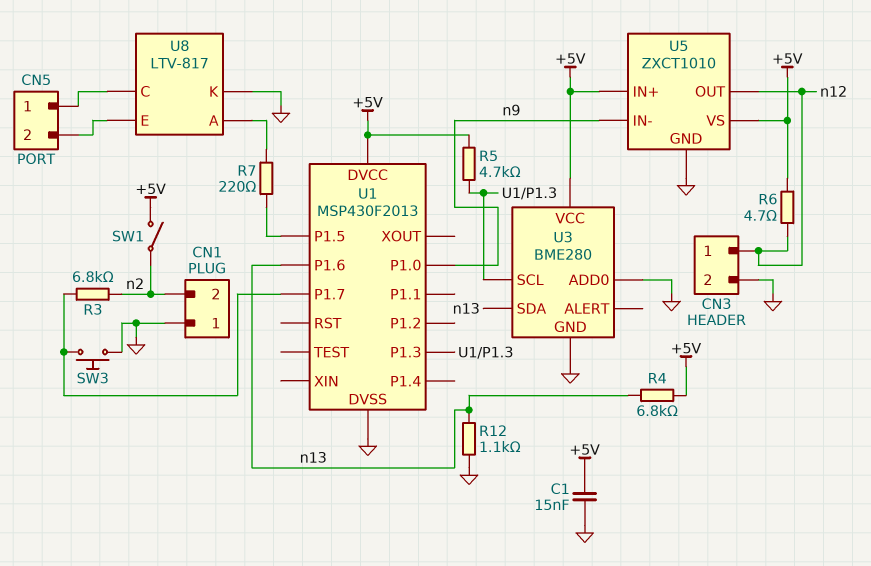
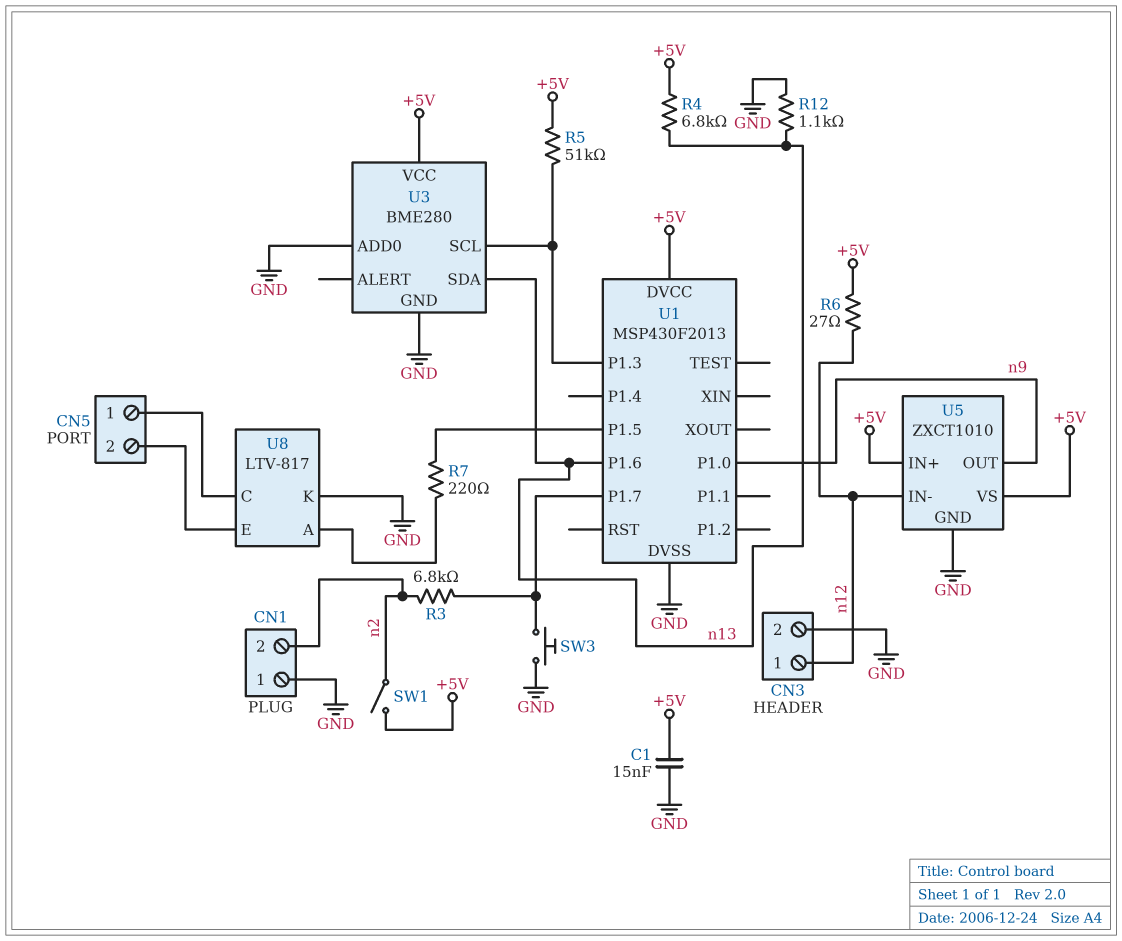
R5: 4.7k (+5V, U1/P1.3) -> 51k (+5V, U1/P1.3)
R6: 4.7 (+5V, n12) -> 27 (+5V, n12)
U5 pin IN-: n9 -> n12
U5 pin OUT: n12 -> n9

